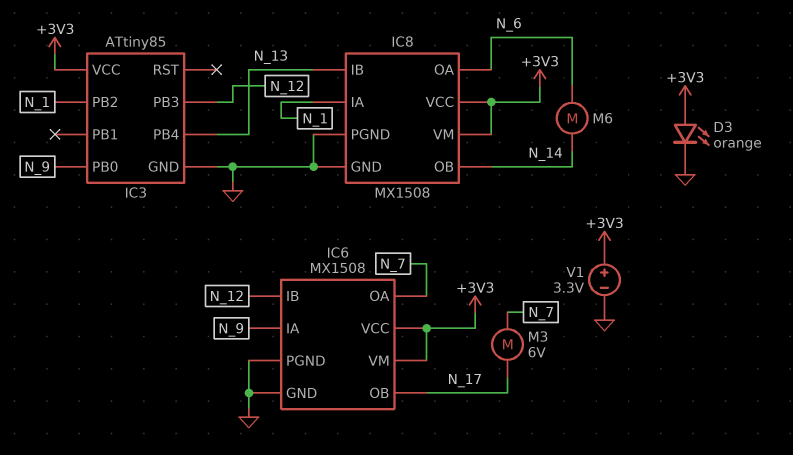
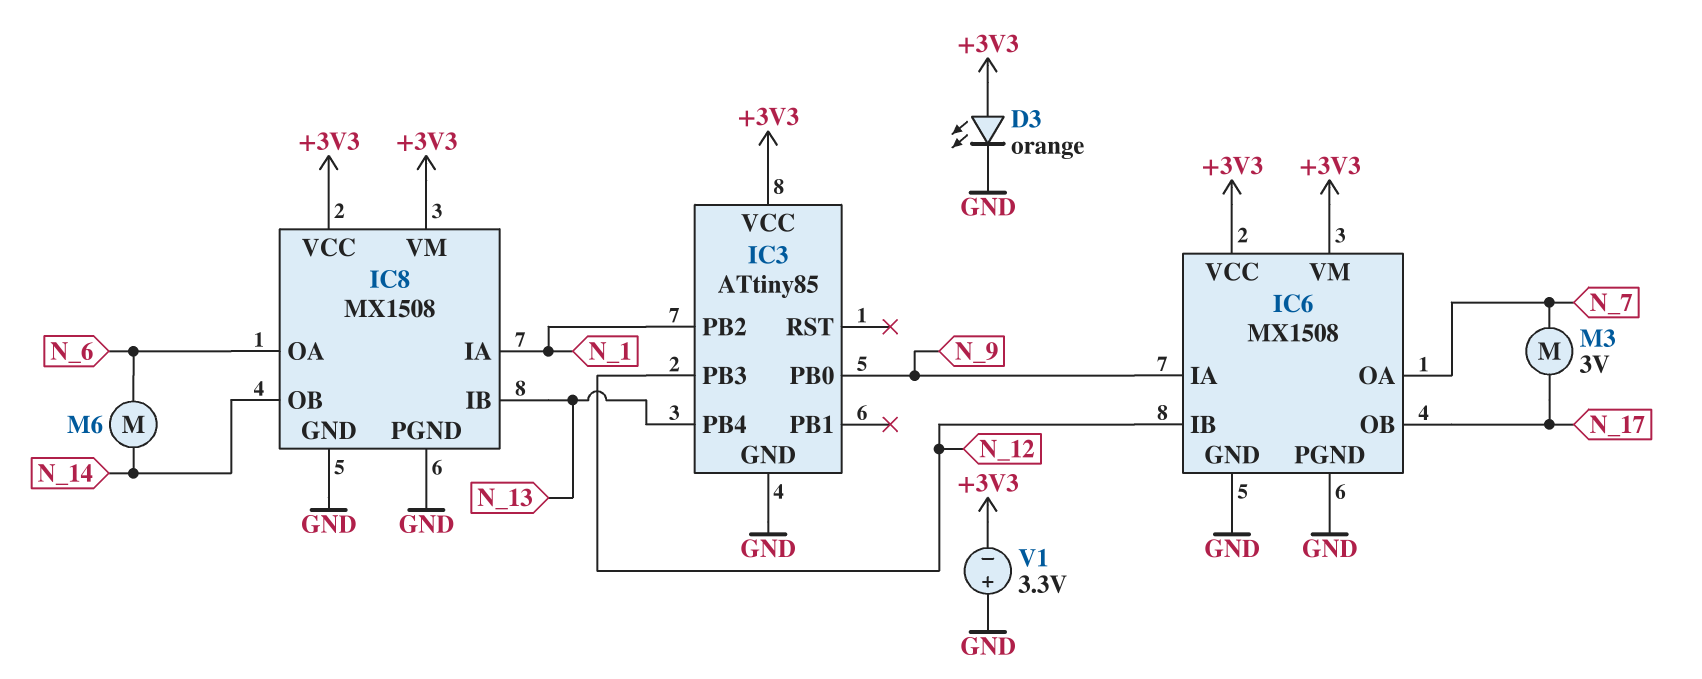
M3: motor 6V (N_7, N_17) -> motor 3V (N_7, N_17)
V1: 3.3V (plus +3V3, minus GND) -> 3.3V (plus GND, minus +3V3)

